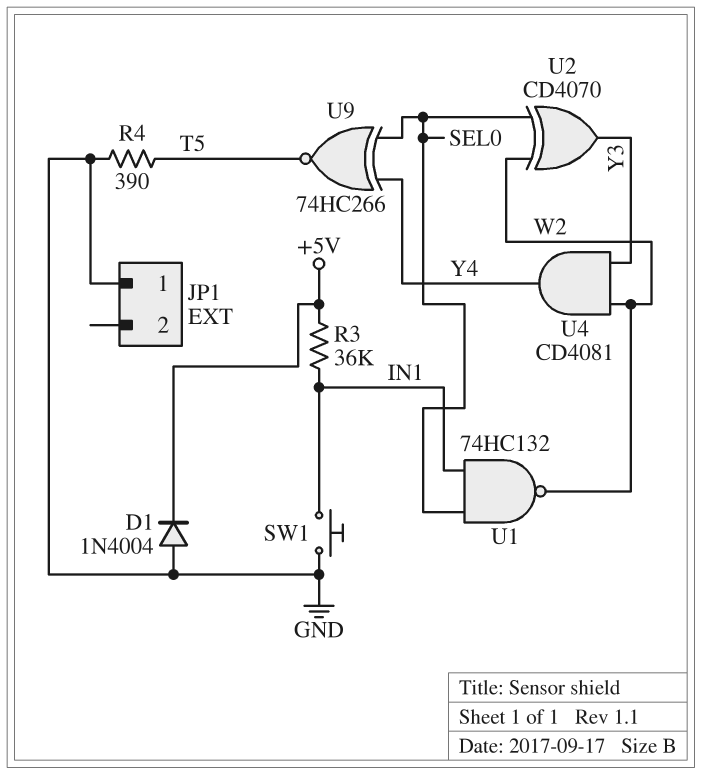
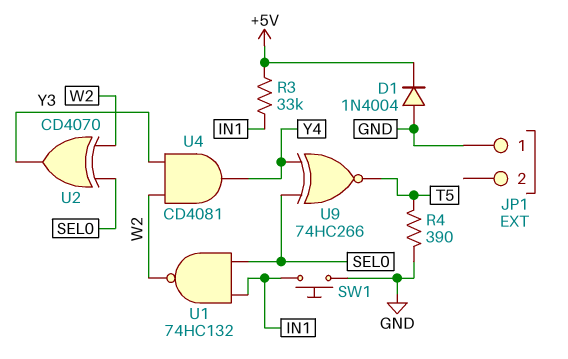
R3: 36k (+5V, IN1) -> 33k (+5V, IN1)

